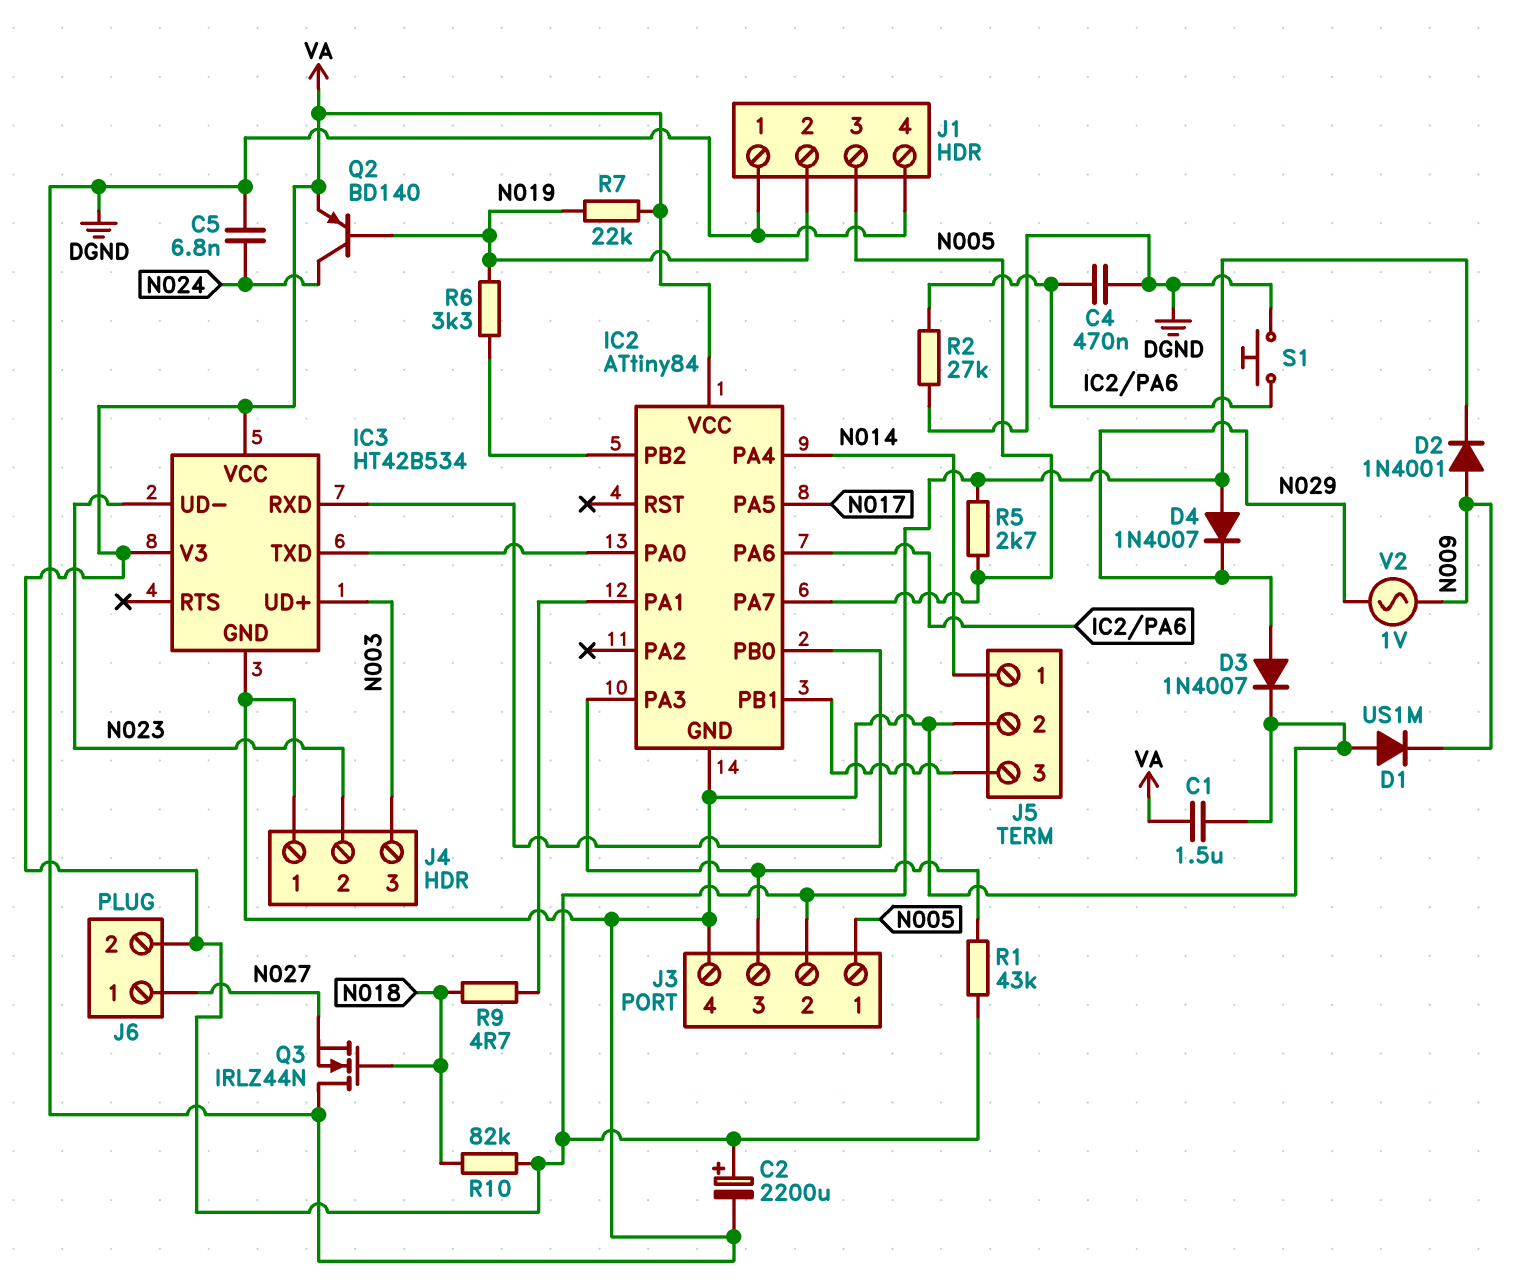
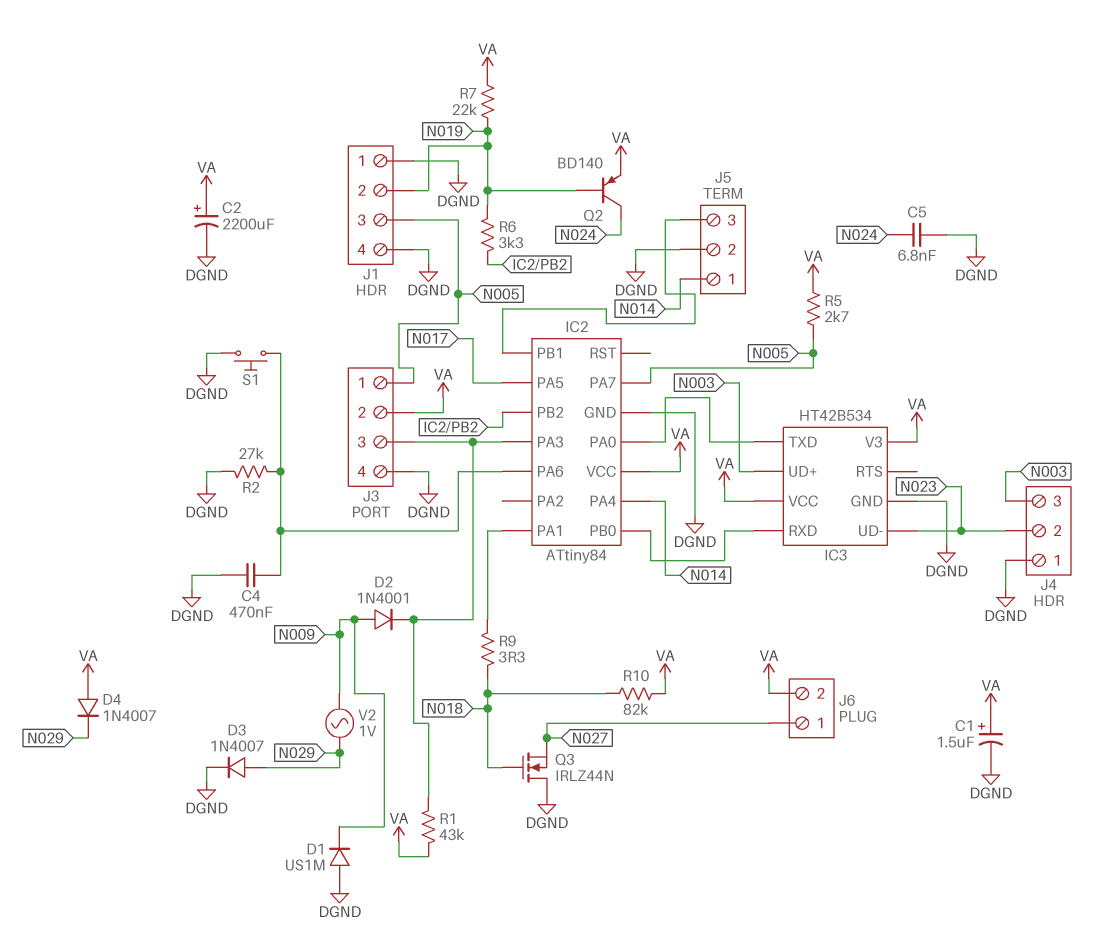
C1: 1.5uF (DGND, VA) -> 1.5uF (plus VA, minus DGND)
D2: diode 1N4001 (A N009, K VA) -> diode 1N4001 (A N009, K IC2/PA3)
R9: 4.7 (IC2/PA1, N018) -> 3.3 (IC2/PA1, N018)

